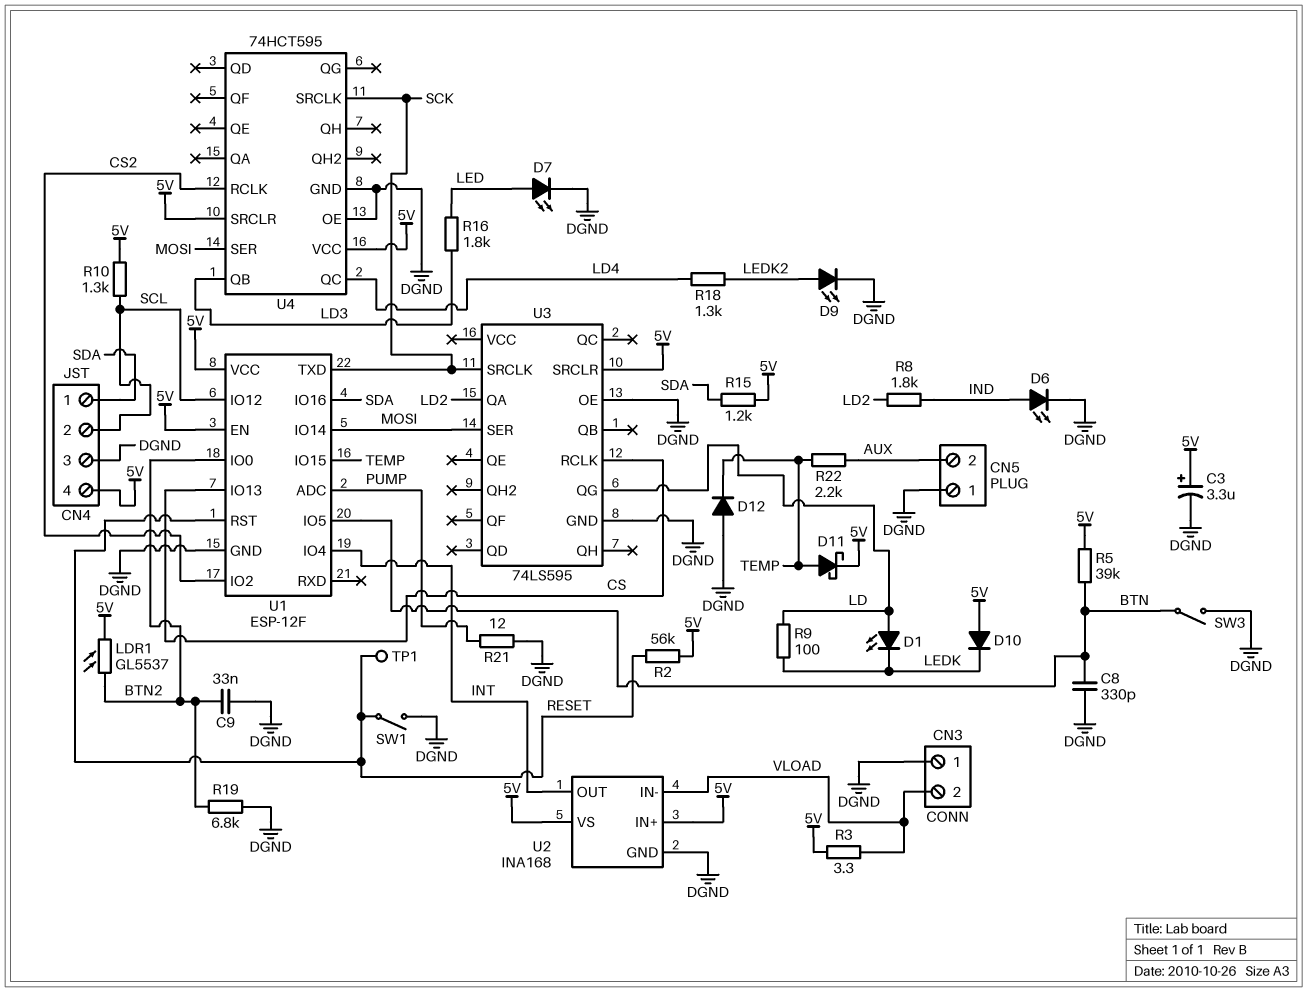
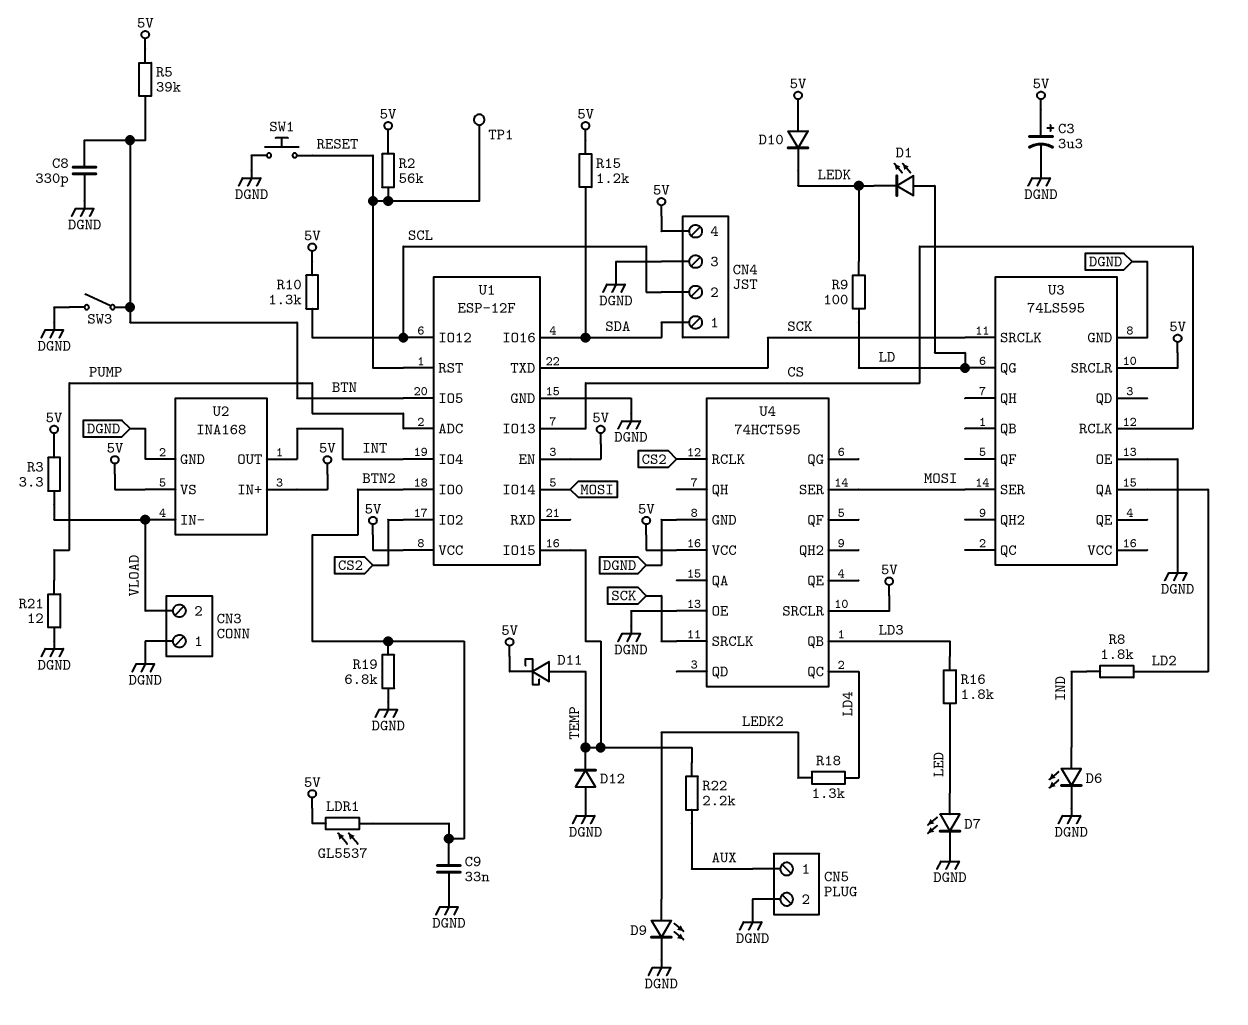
CN5 pin 1: DGND -> AUX
CN5 pin 2: AUX -> DGND
SW1: switch (DGND, RESET) -> button (DGND, RESET)

